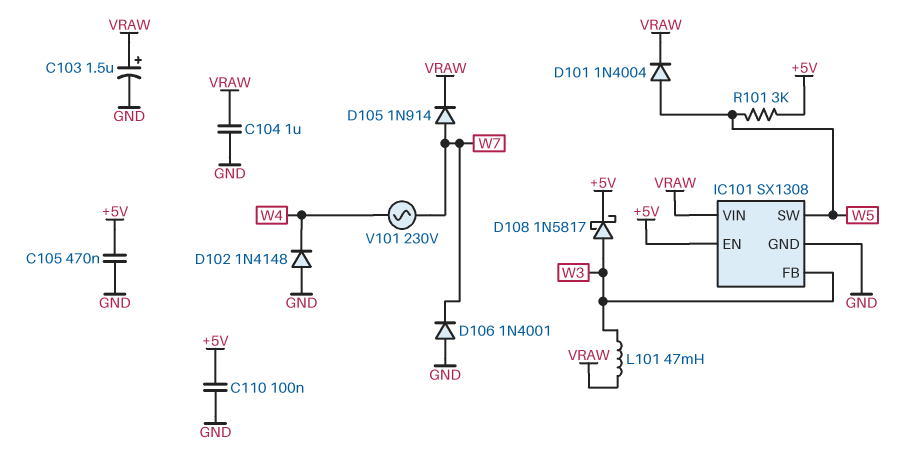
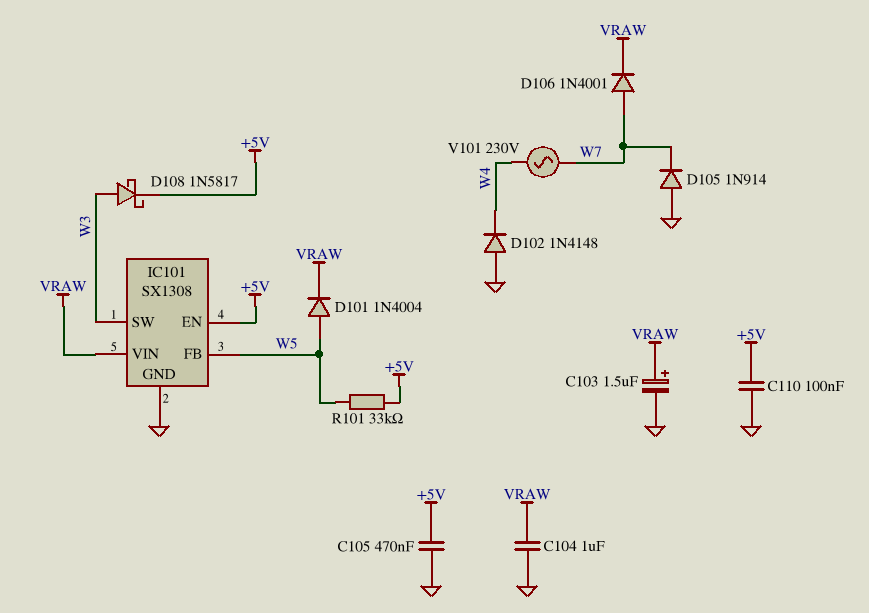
D105: diode 1N914 (A W7, K VRAW) -> diode 1N914 (A GND, K W7)
D106: diode 1N4001 (A GND, K W7) -> diode 1N4001 (A W7, K VRAW)
IC101 pin FB: W3 -> W5
IC101 pin SW: W5 -> W3
L101: 47mH (VRAW, W3) -> none
R101: 3k (+5V, W5) -> 33k (+5V, W5)

